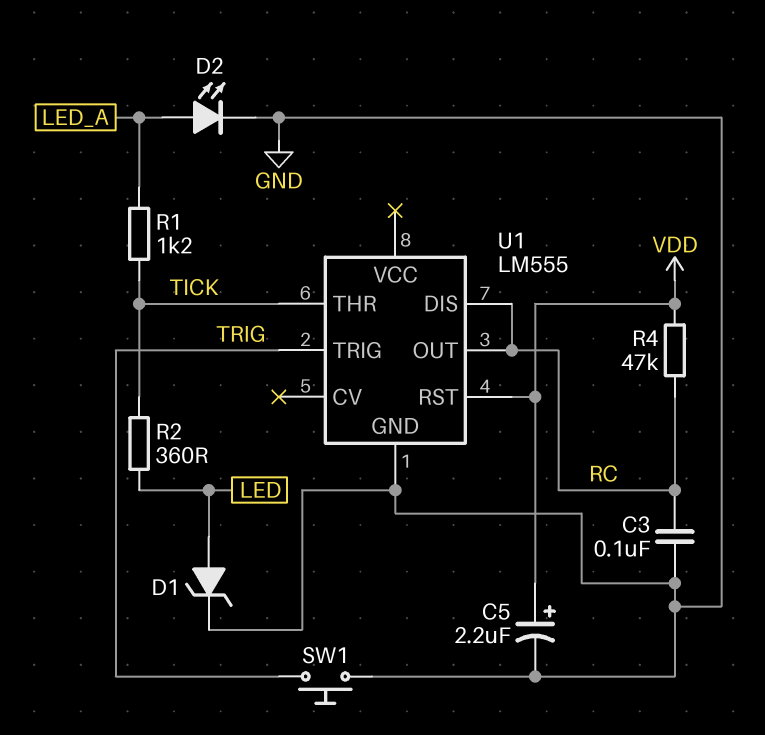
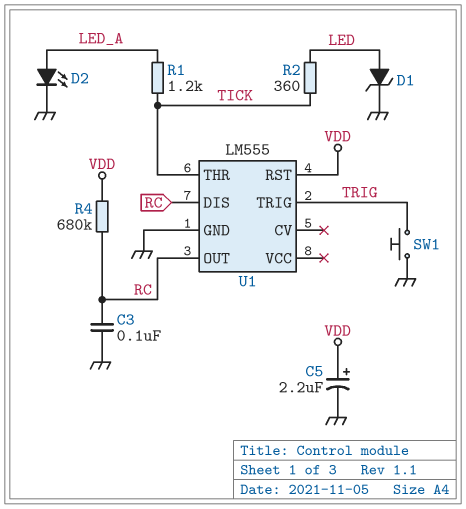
R4: 47k (RC, VDD) -> 680k (RC, VDD)

